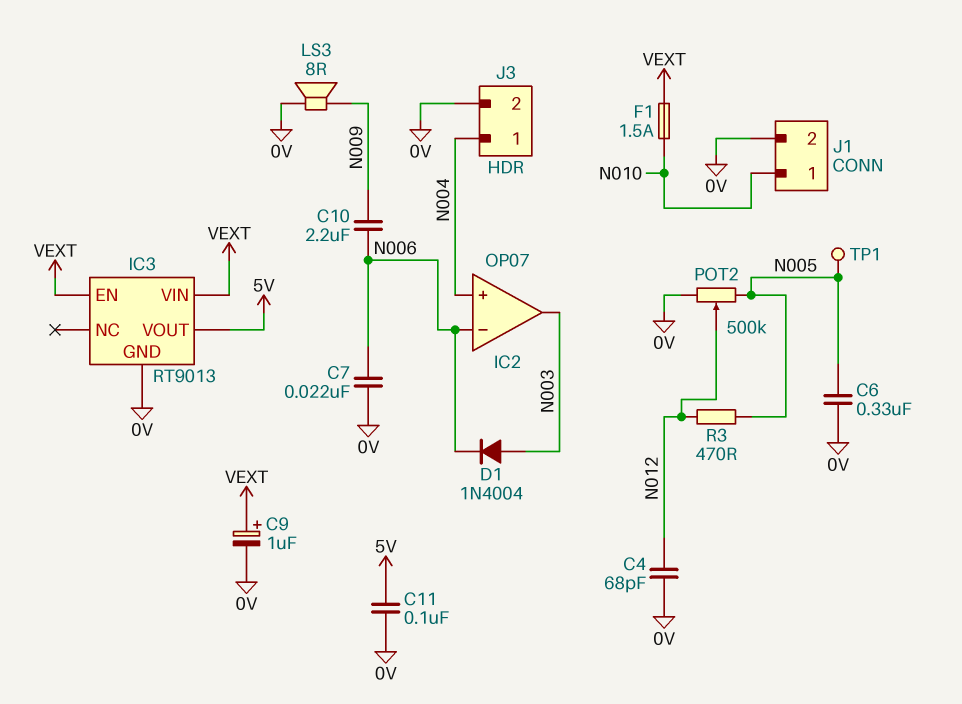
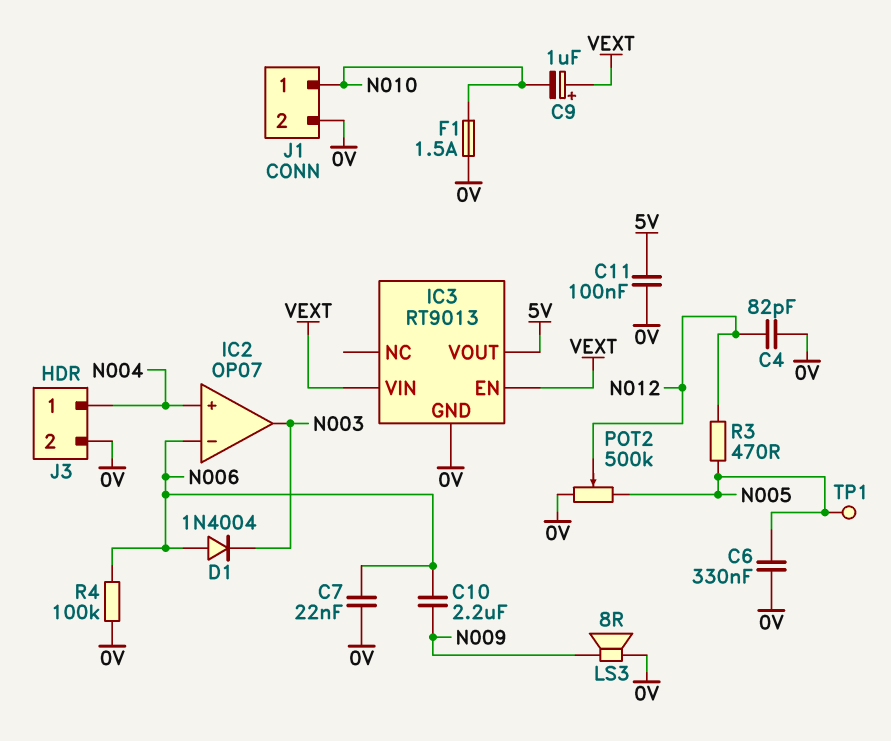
C4: 68pF (0V, N012) -> 82pF (0V, N012)
C9: 1uF (plus VEXT, minus 0V) -> 1uF (plus VEXT, minus N010)
D1: diode 1N4004 (A N003, K N006) -> diode 1N4004 (A N006, K N003)
F1: 1.5A (N010, VEXT) -> 1.5A (0V, N010)
R4: none -> 100k (0V, N006)

